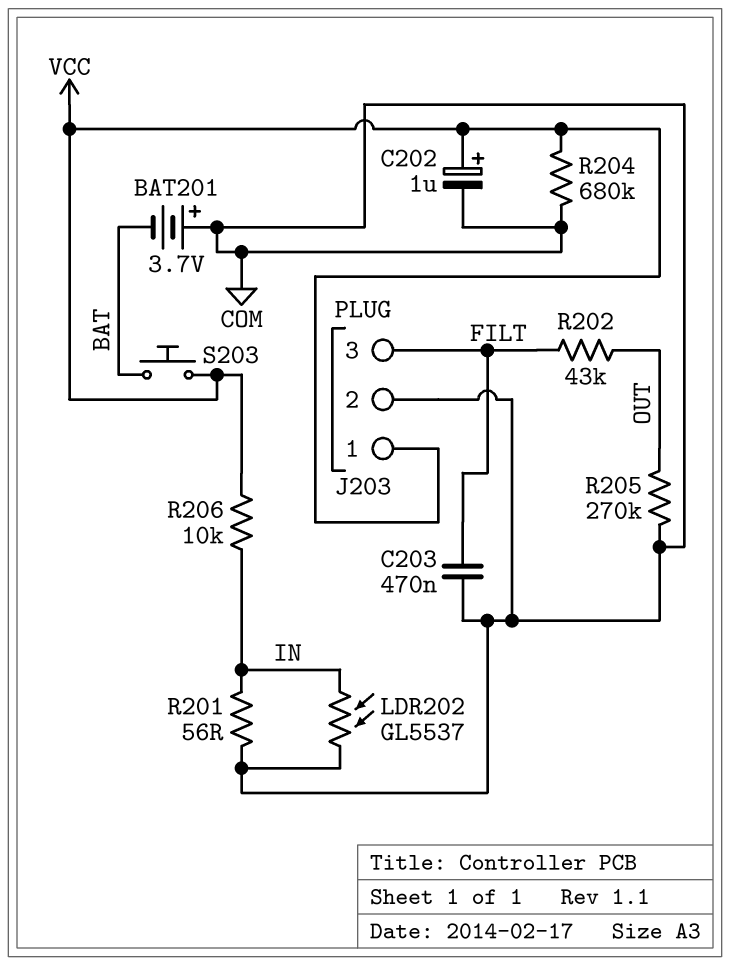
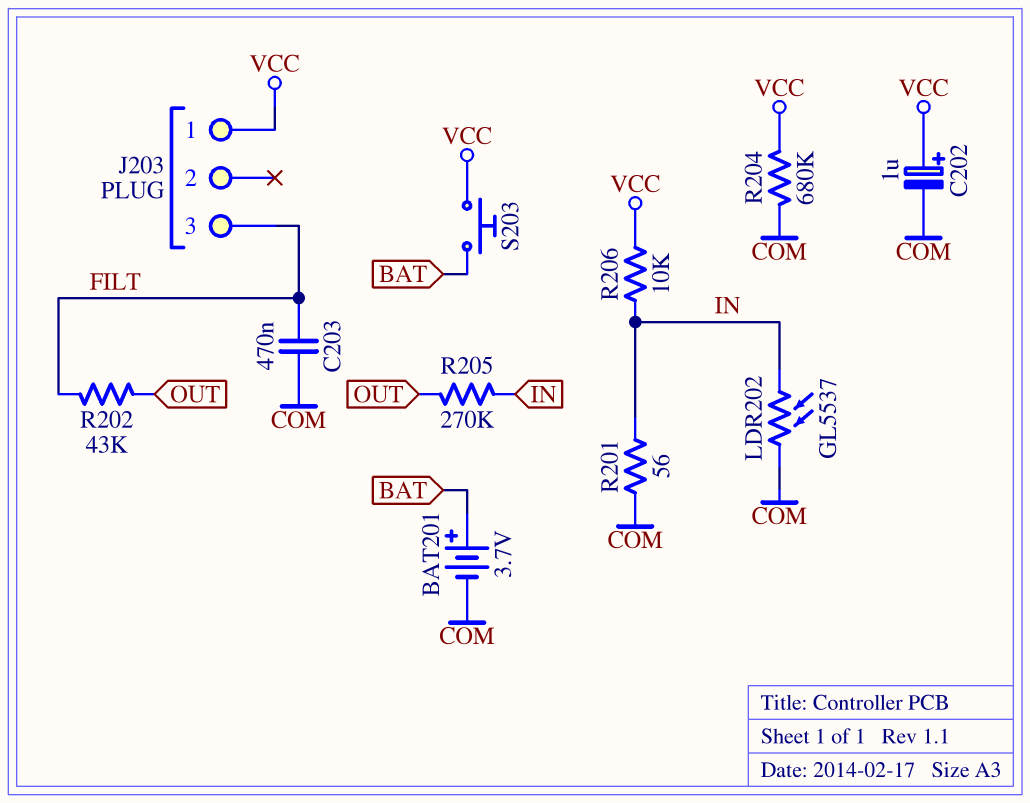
BAT201: 3.7V (plus COM, minus BAT) -> 3.7V (plus BAT, minus COM)
J203 pin 2: COM -> none
R205: 270k (COM, OUT) -> 270k (IN, OUT)

